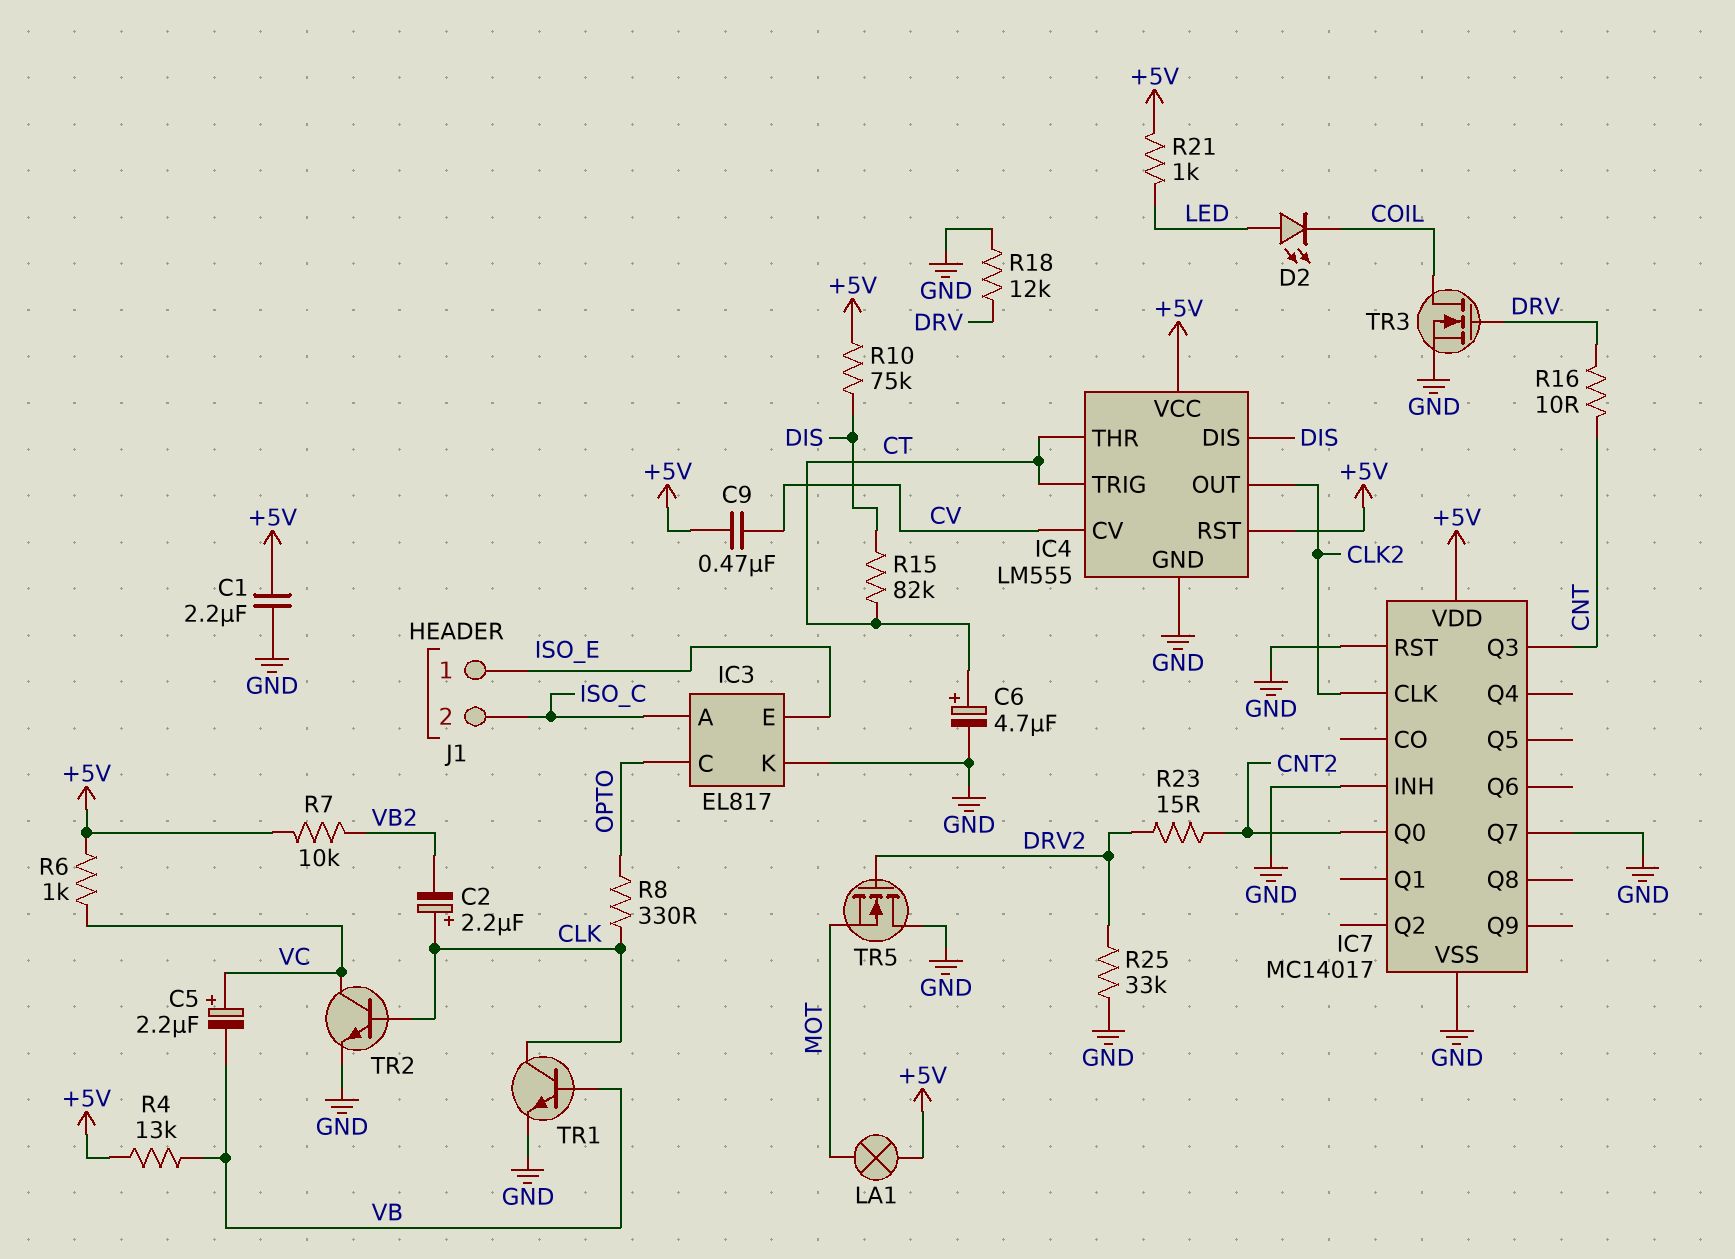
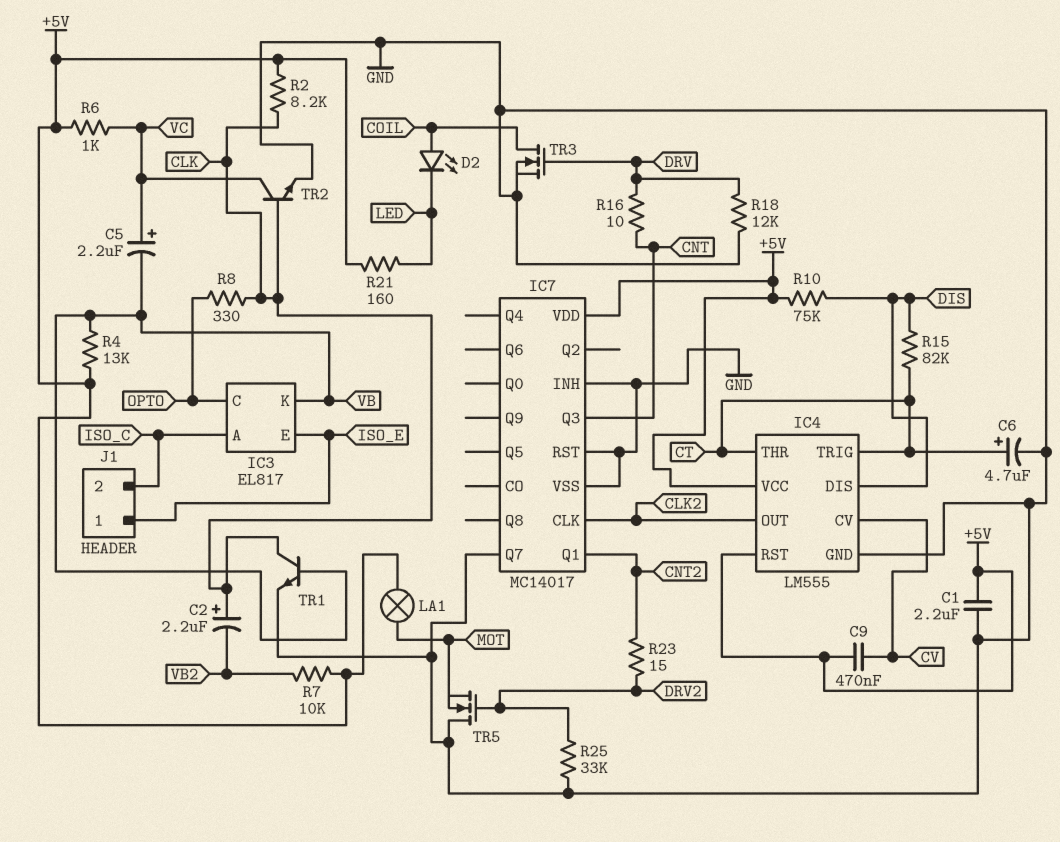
D2: LED (A LED, K COIL) -> LED (A COIL, K LED)
IC3 pin K: GND -> VB
IC7 pin Q0: CNT2 -> none
IC7 pin Q1: none -> CNT2
R2: none -> 8.2k (+5V, CLK)
R21: 1k (+5V, LED) -> 160 (+5V, LED)

